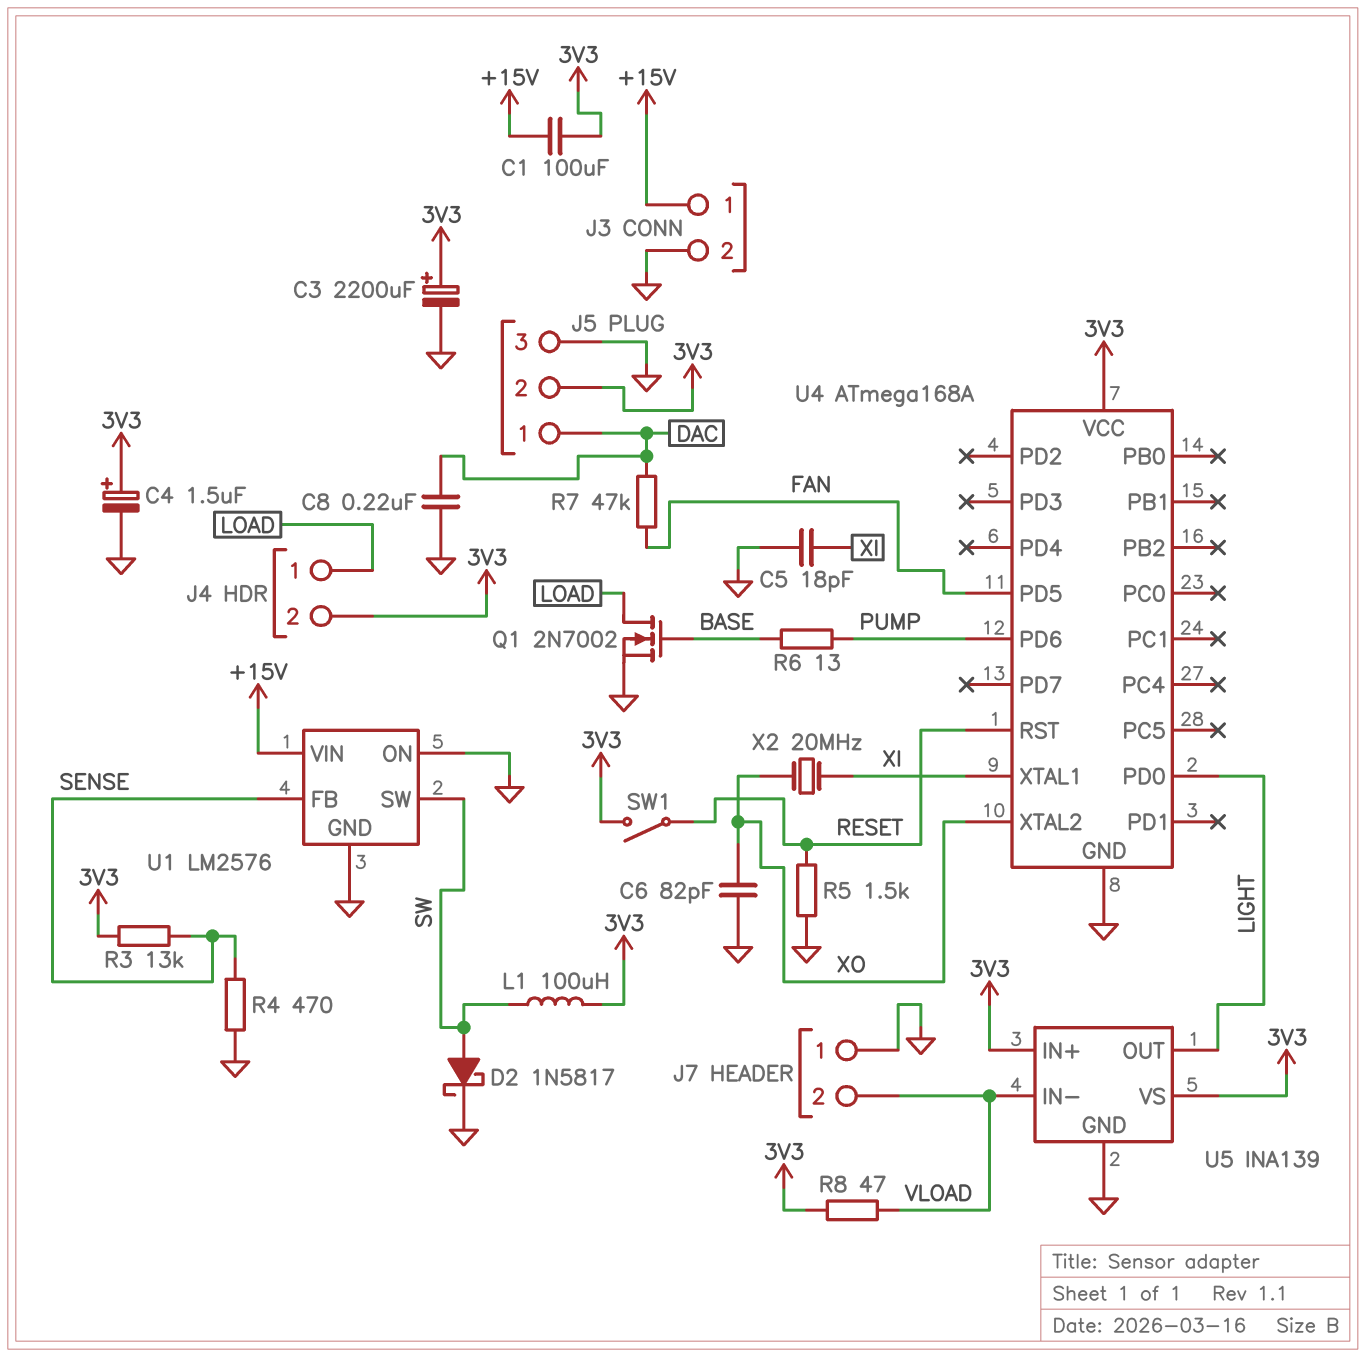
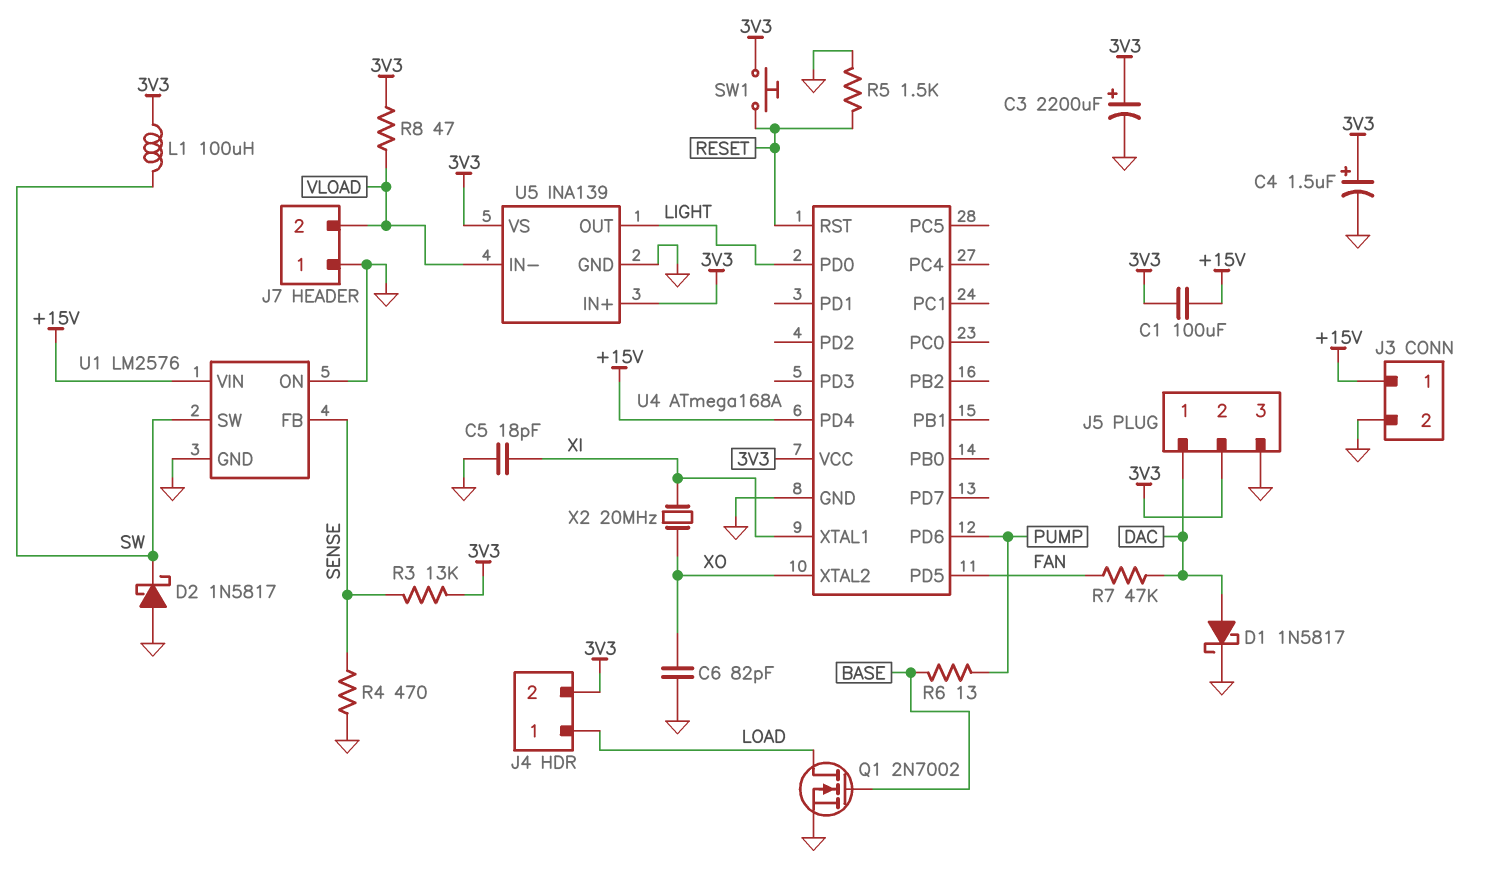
C8: 220nF (DAC, GND) -> none
D1: none -> schottky 1N5817 (A DAC, K GND)
D2: schottky 1N5817 (A SW, K GND) -> schottky 1N5817 (A GND, K SW)
SW1: switch (3V3, RESET) -> button (3V3, RESET)
U4 pin PD4: none -> +15V

